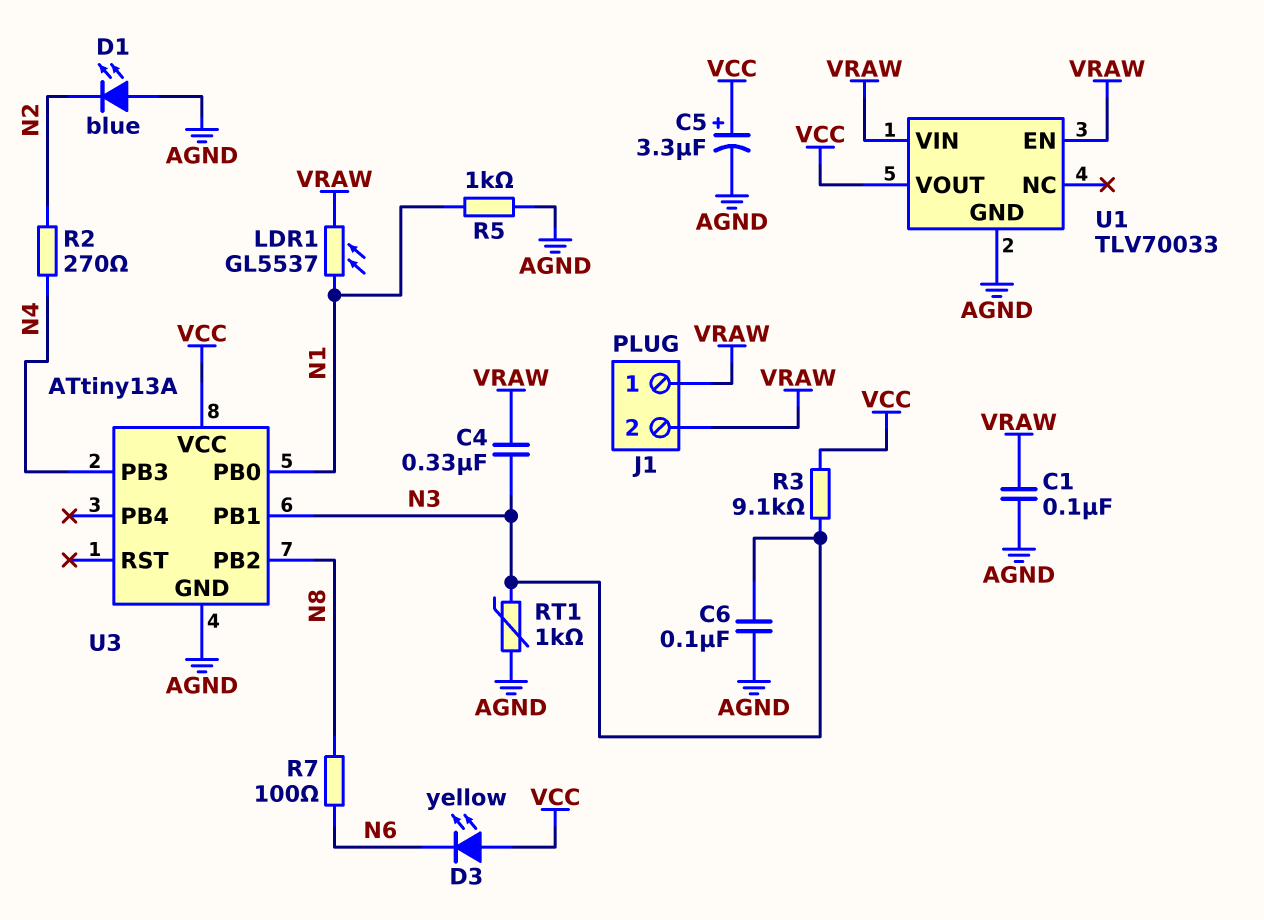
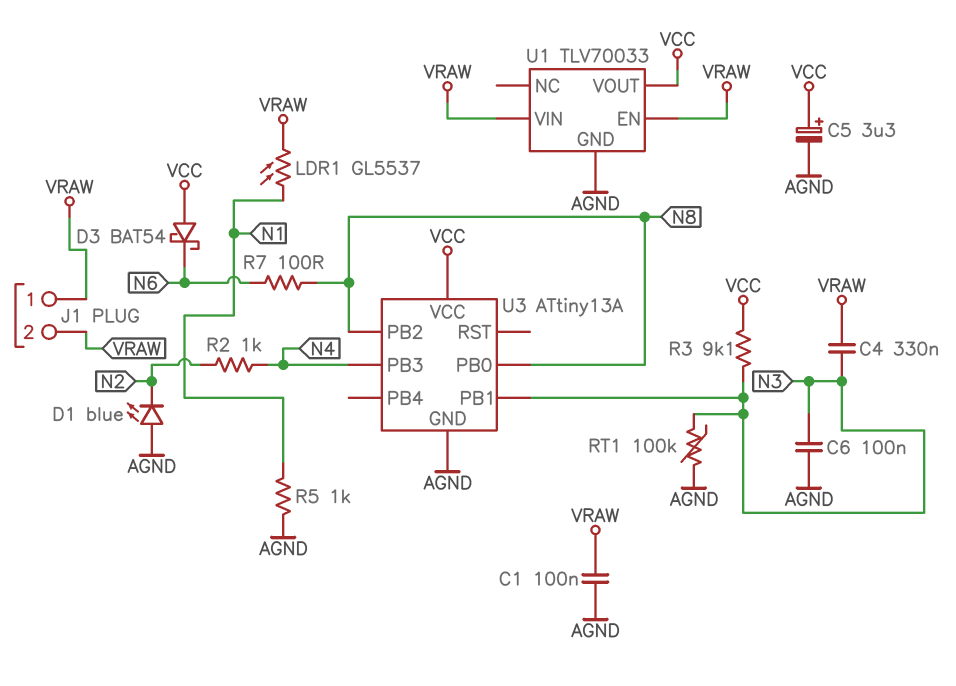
D3: LED yellow (A VCC, K N6) -> schottky BAT54 (A VCC, K N6)
R2: 270 (N2, N4) -> 1k (N2, N4)
RT1: 1k (AGND, N3) -> 100k (AGND, N3)
U3 pin PB0: N1 -> N8

